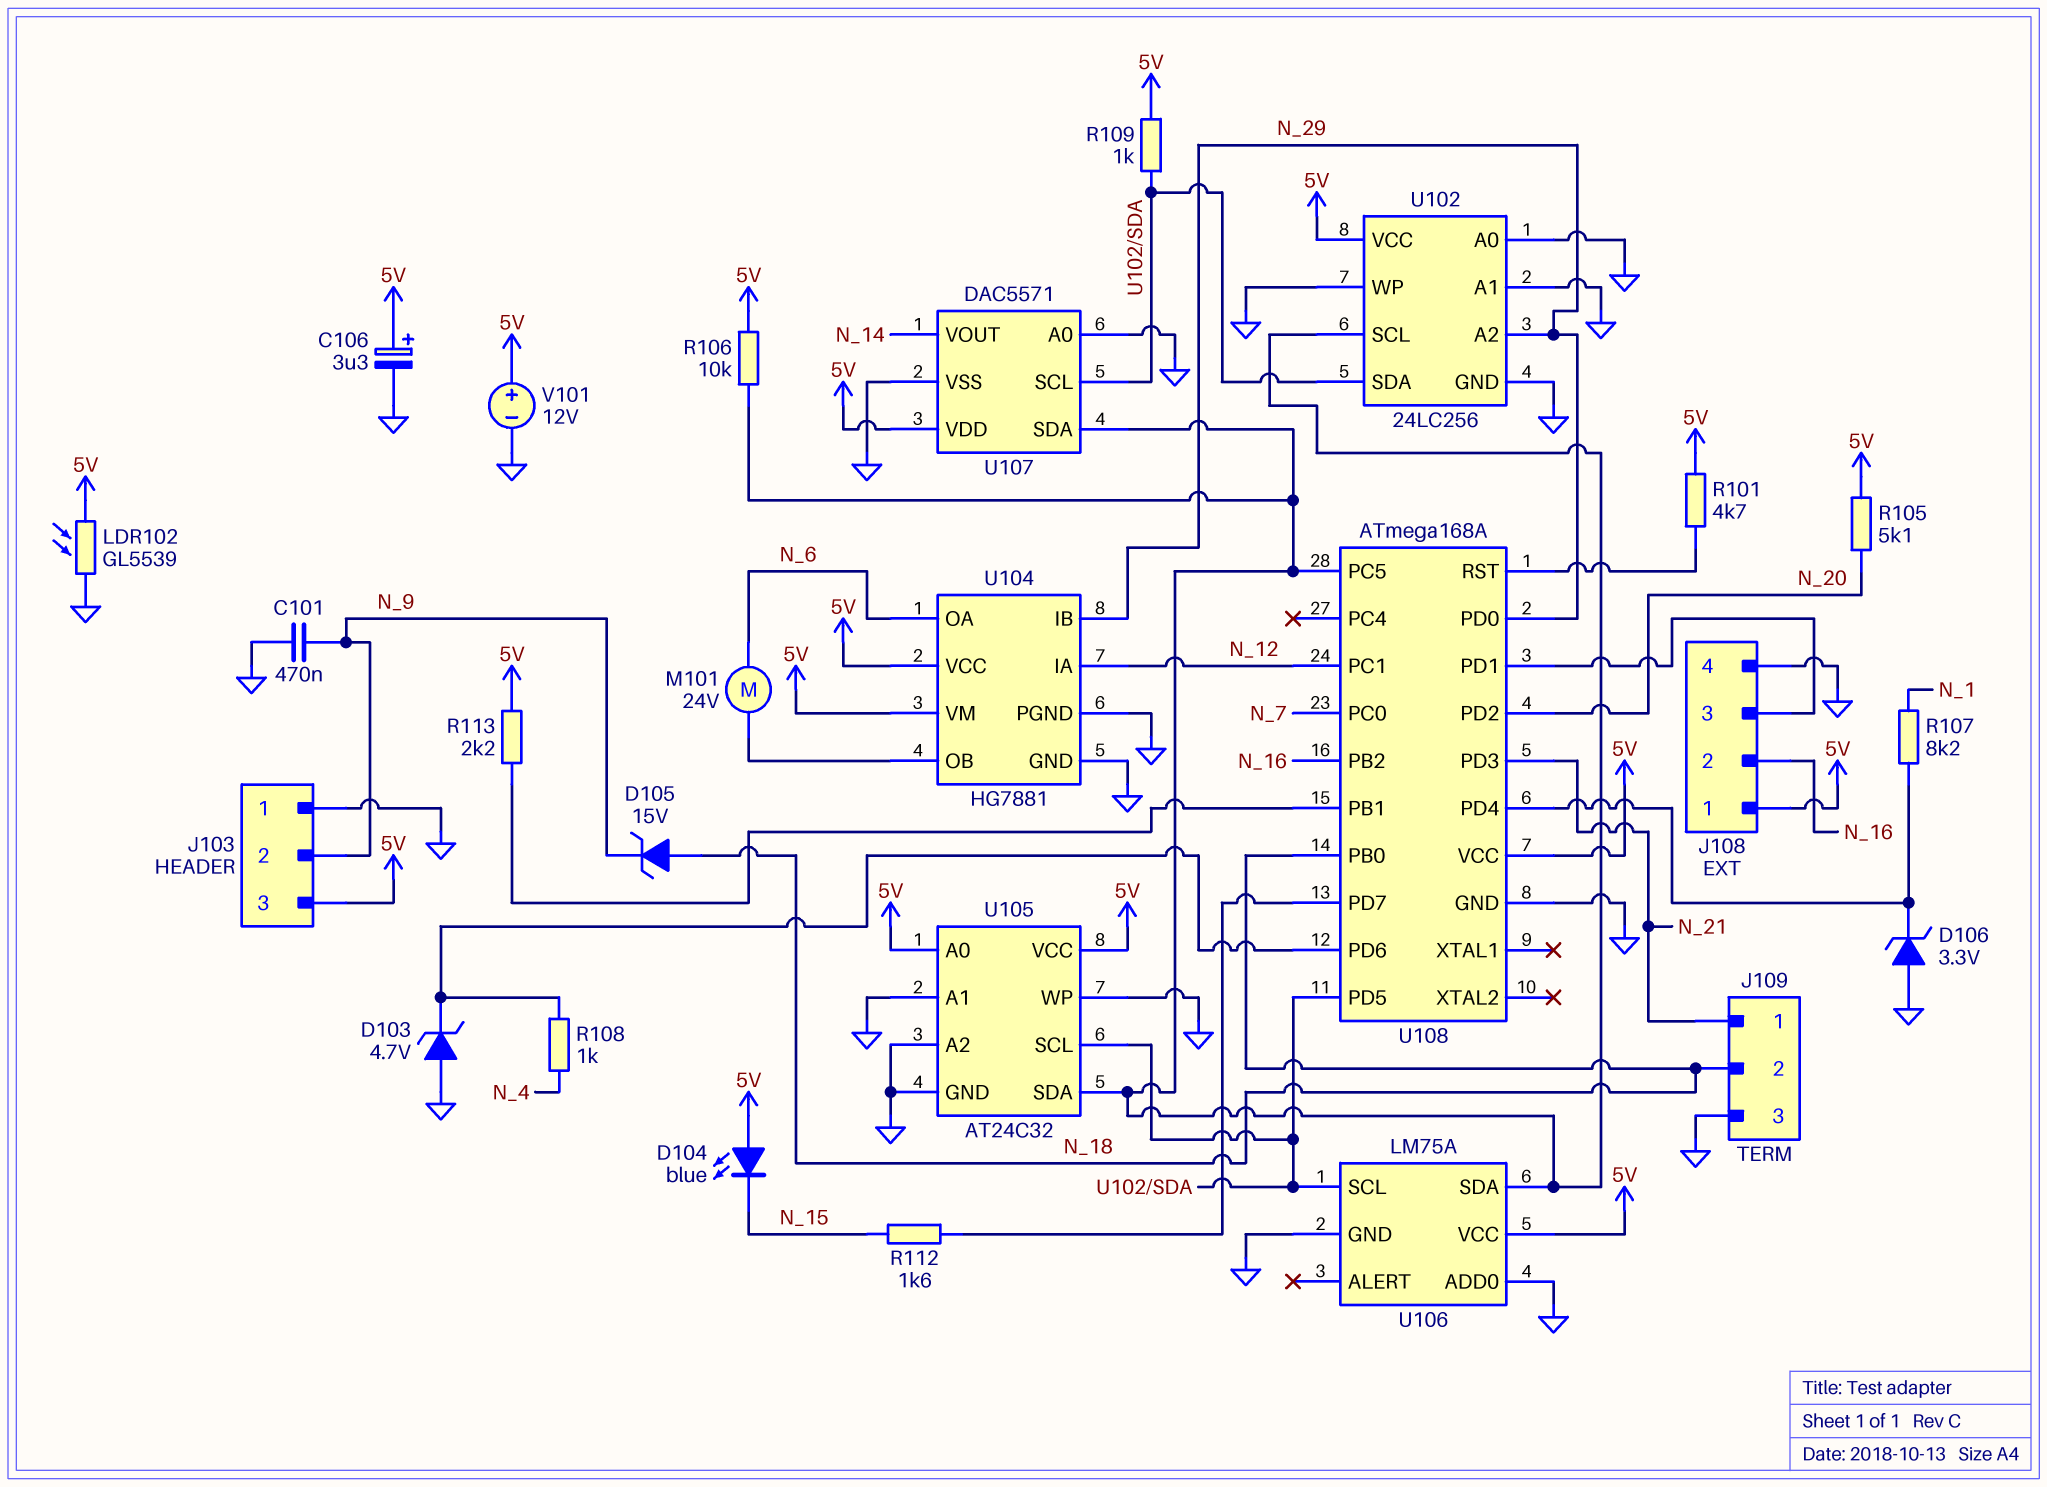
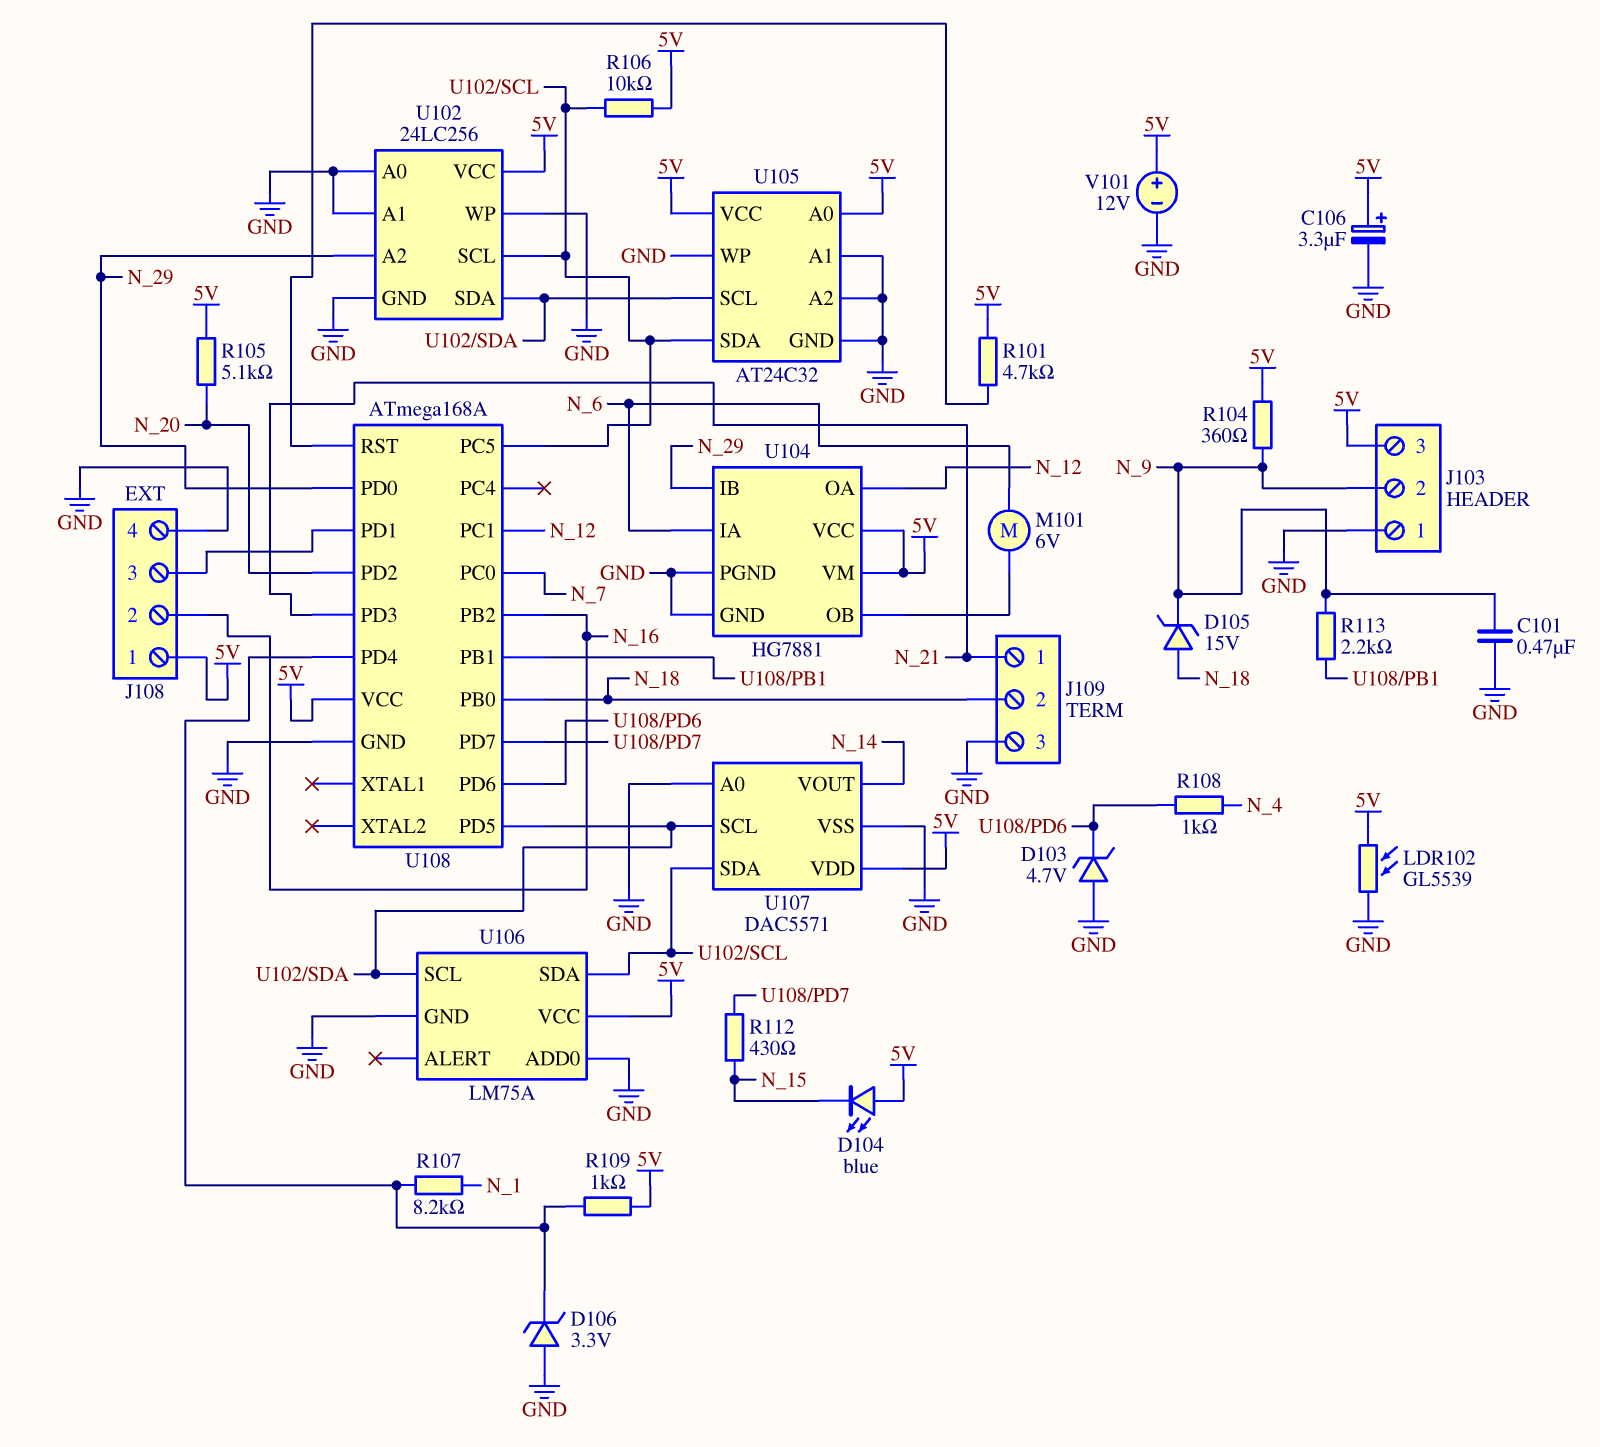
M101: motor 24V (N_6, U104/OB) -> motor 6V (N_6, U104/OB)
R104: none -> 360 (5V, N_9)
R109: 1k (5V, U102/SDA) -> 1k (5V, U108/PD4)
R112: 1.6k (N_15, U108/PD7) -> 430 (N_15, U108/PD7)
R113: 2.2k (5V, U108/PB1) -> 2.2k (N_9, U108/PB1)
U104 pin IA: N_12 -> N_6
U104 pin OA: N_6 -> N_12

